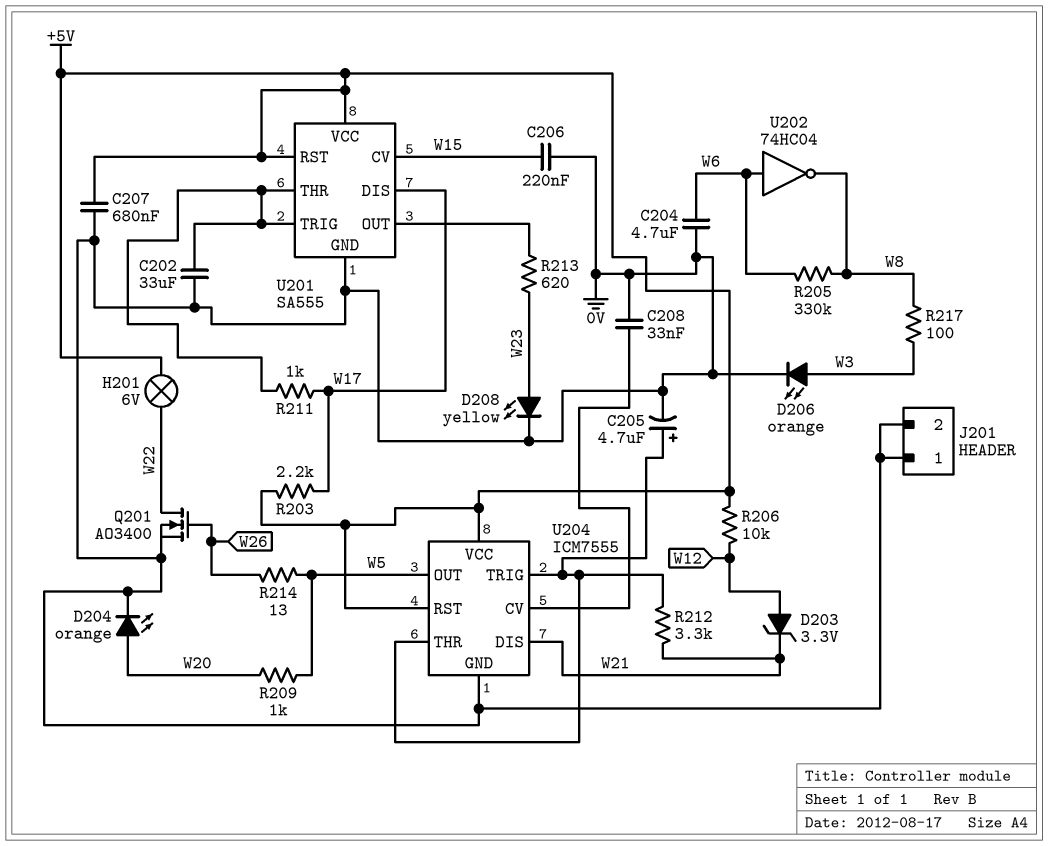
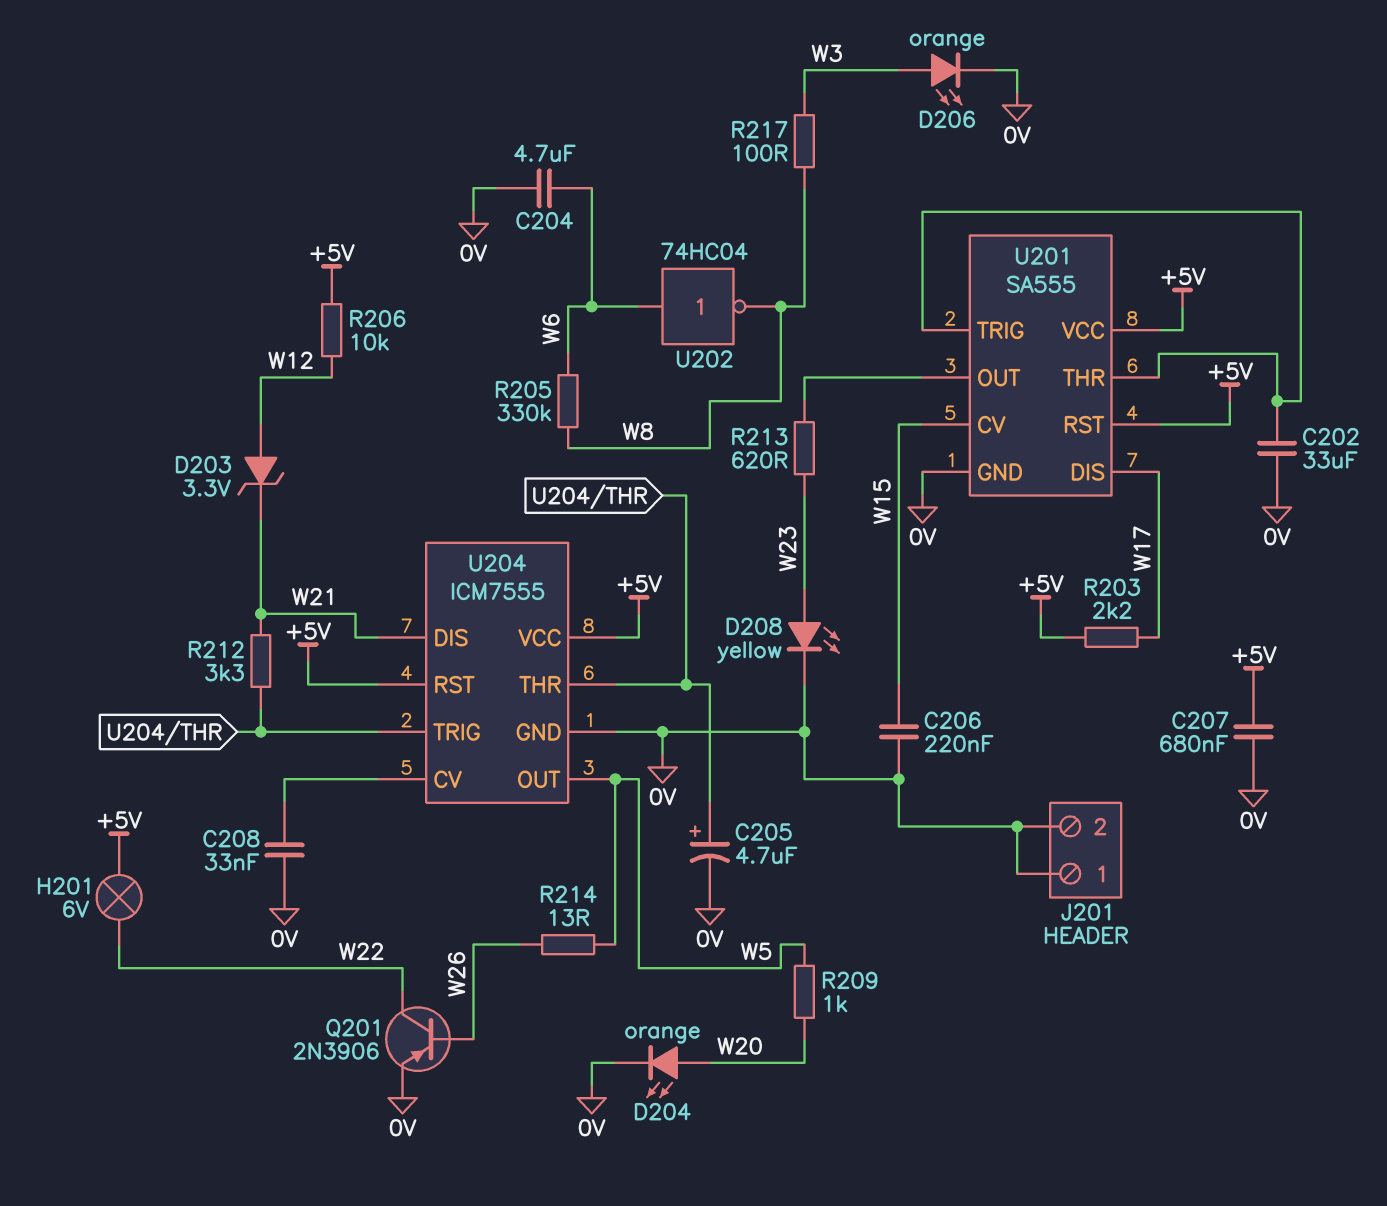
Q201: NMOS AO3400 (G W26, D W22, S 0V) -> PNP 2N3906 (B W26, C W22, E 0V)
R211: 1k (U201/THR, W17) -> none

